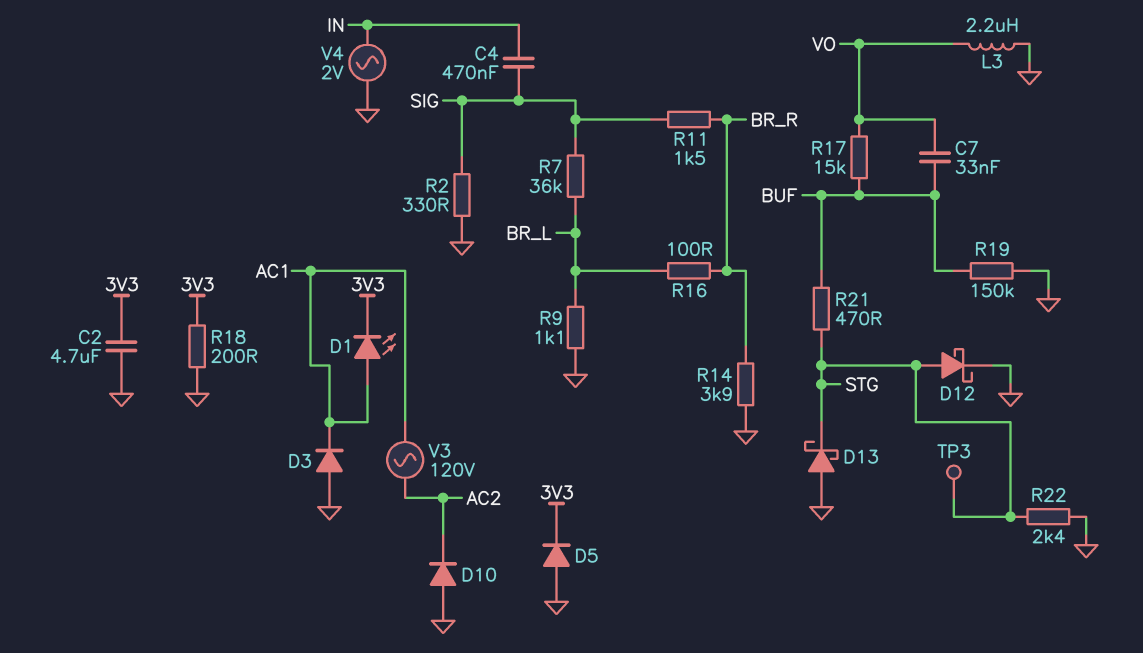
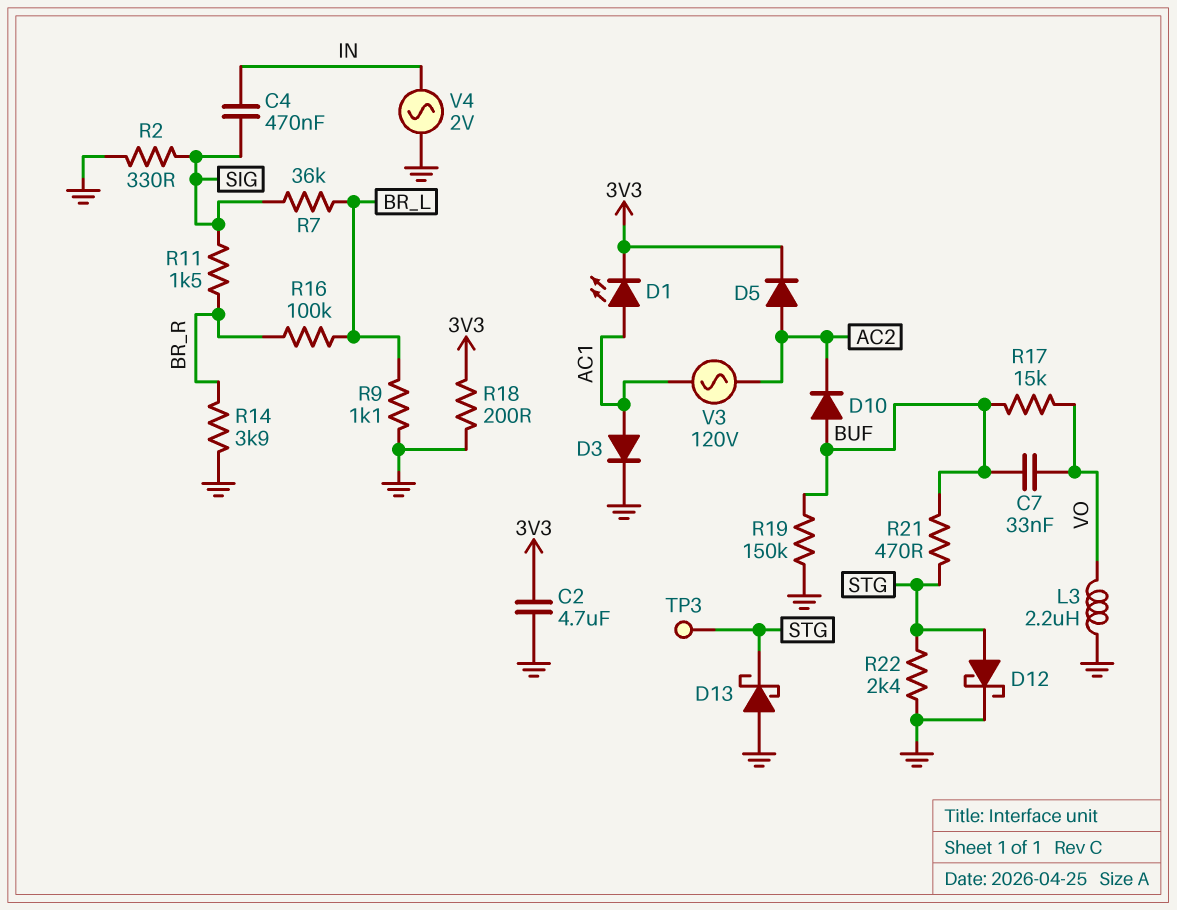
D3: diode (A GND, K AC1) -> diode (A AC1, K GND)
D5: diode (A GND, K 3V3) -> diode (A AC2, K 3V3)
D10: diode (A GND, K AC2) -> diode (A BUF, K AC2)
R16: 100 (BR_L, BR_R) -> 100k (BR_L, BR_R)

